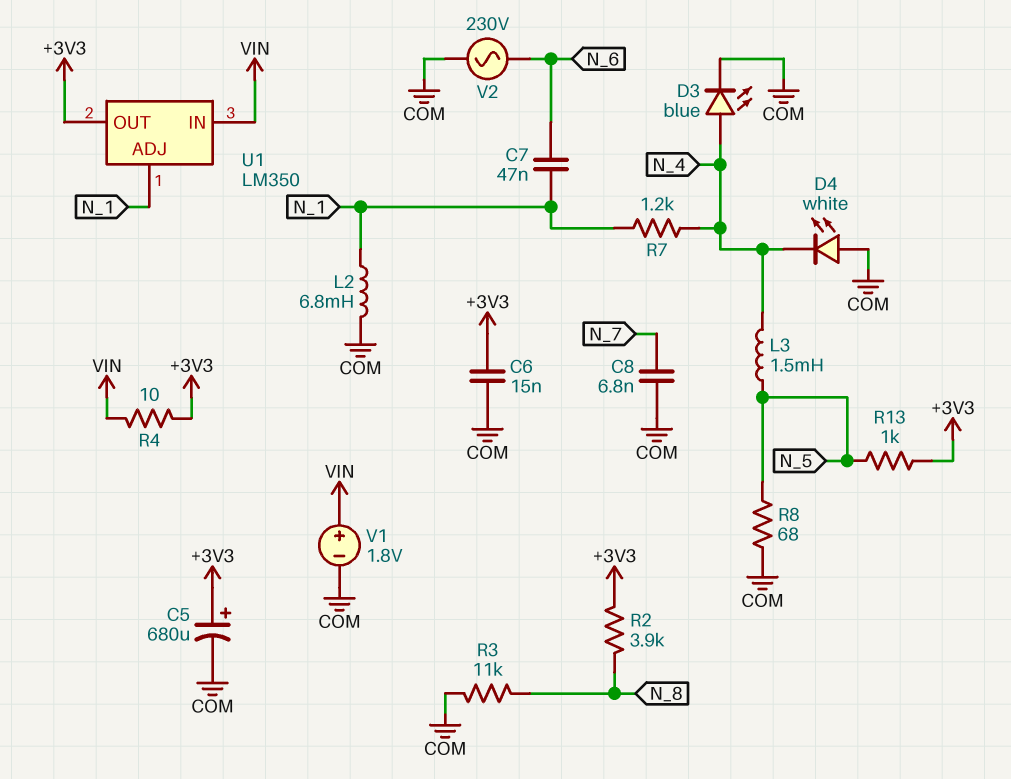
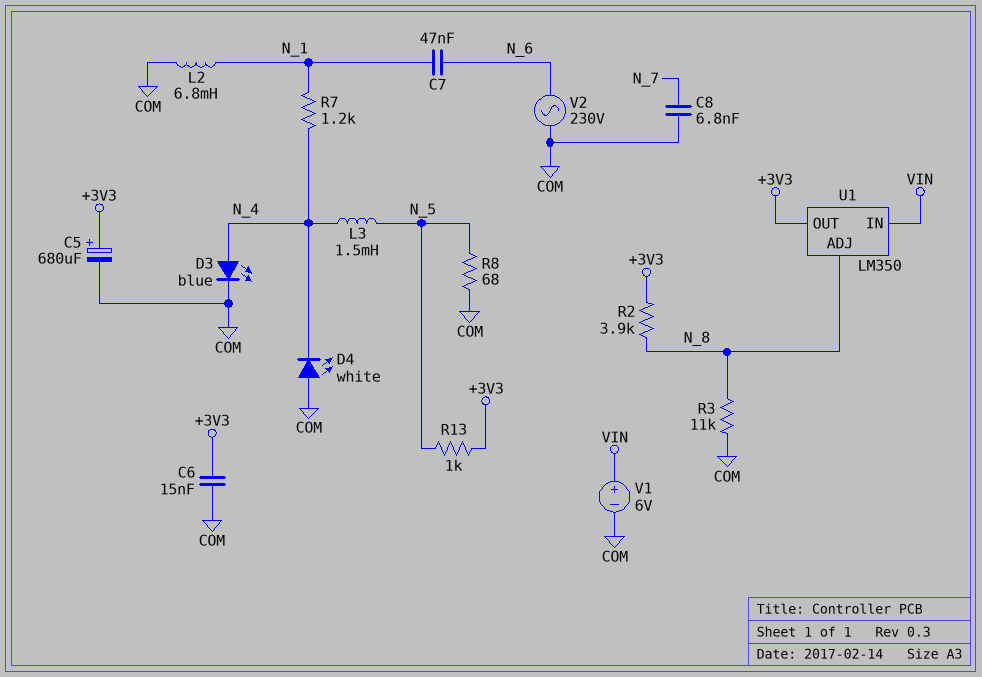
R4: 10 (+3V3, VIN) -> none
U1 pin ADJ: N_1 -> N_8
V1: 1.8V (plus VIN, minus COM) -> 6V (plus VIN, minus COM)

